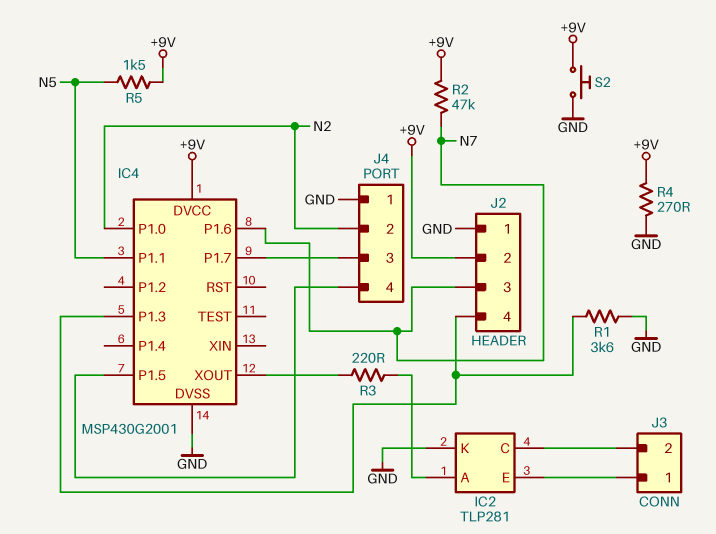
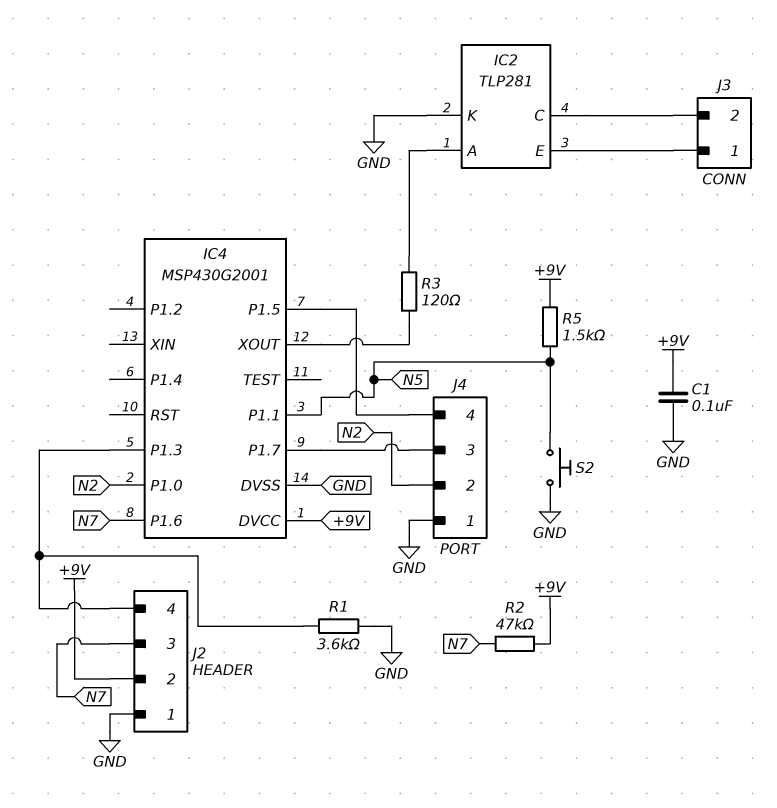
C1: none -> 100nF (+9V, GND)
R3: 220 (IC2/A, IC4/XOUT) -> 120 (IC2/A, IC4/XOUT)
R4: 270 (+9V, GND) -> none
S2: button (+9V, GND) -> button (GND, N5)

